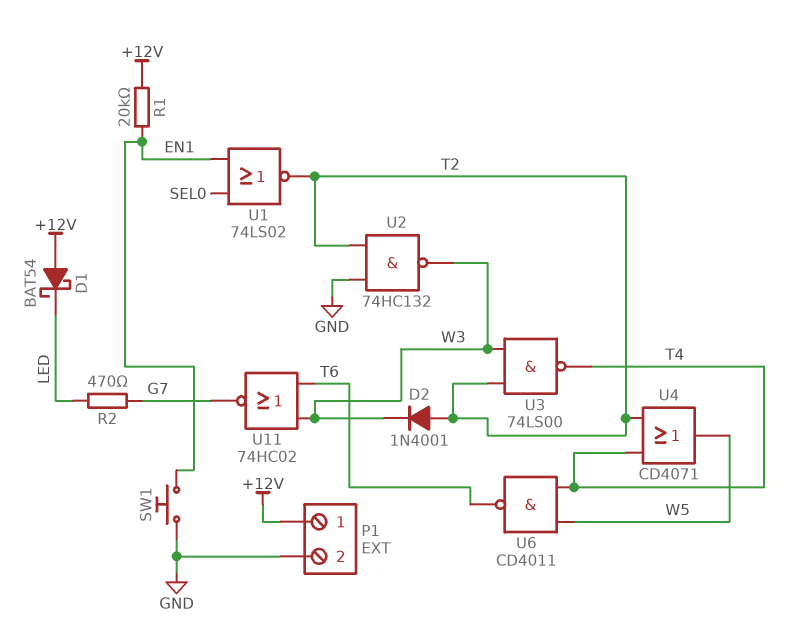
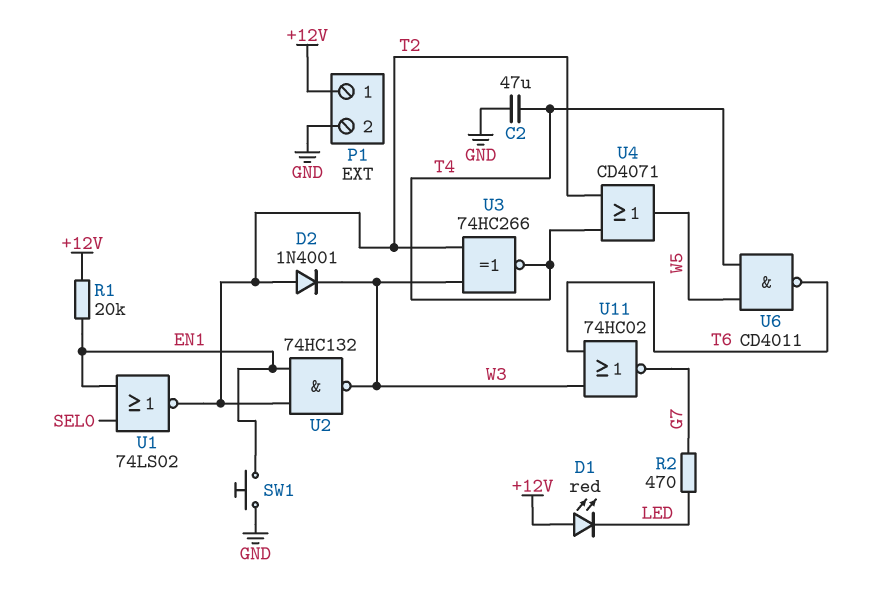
C2: none -> 47uF (GND, T4)
D1: schottky BAT54 (A +12V, K LED) -> LED red (A +12V, K LED)
U2: NAND 74HC132 (in GND, in T2, out W3) -> NAND 74HC132 (in EN1, in T2, out W3)
U3: NAND 74LS00 (in T2, in W3, out T4) -> XNOR 74HC266 (in T2, in W3, out T4)

